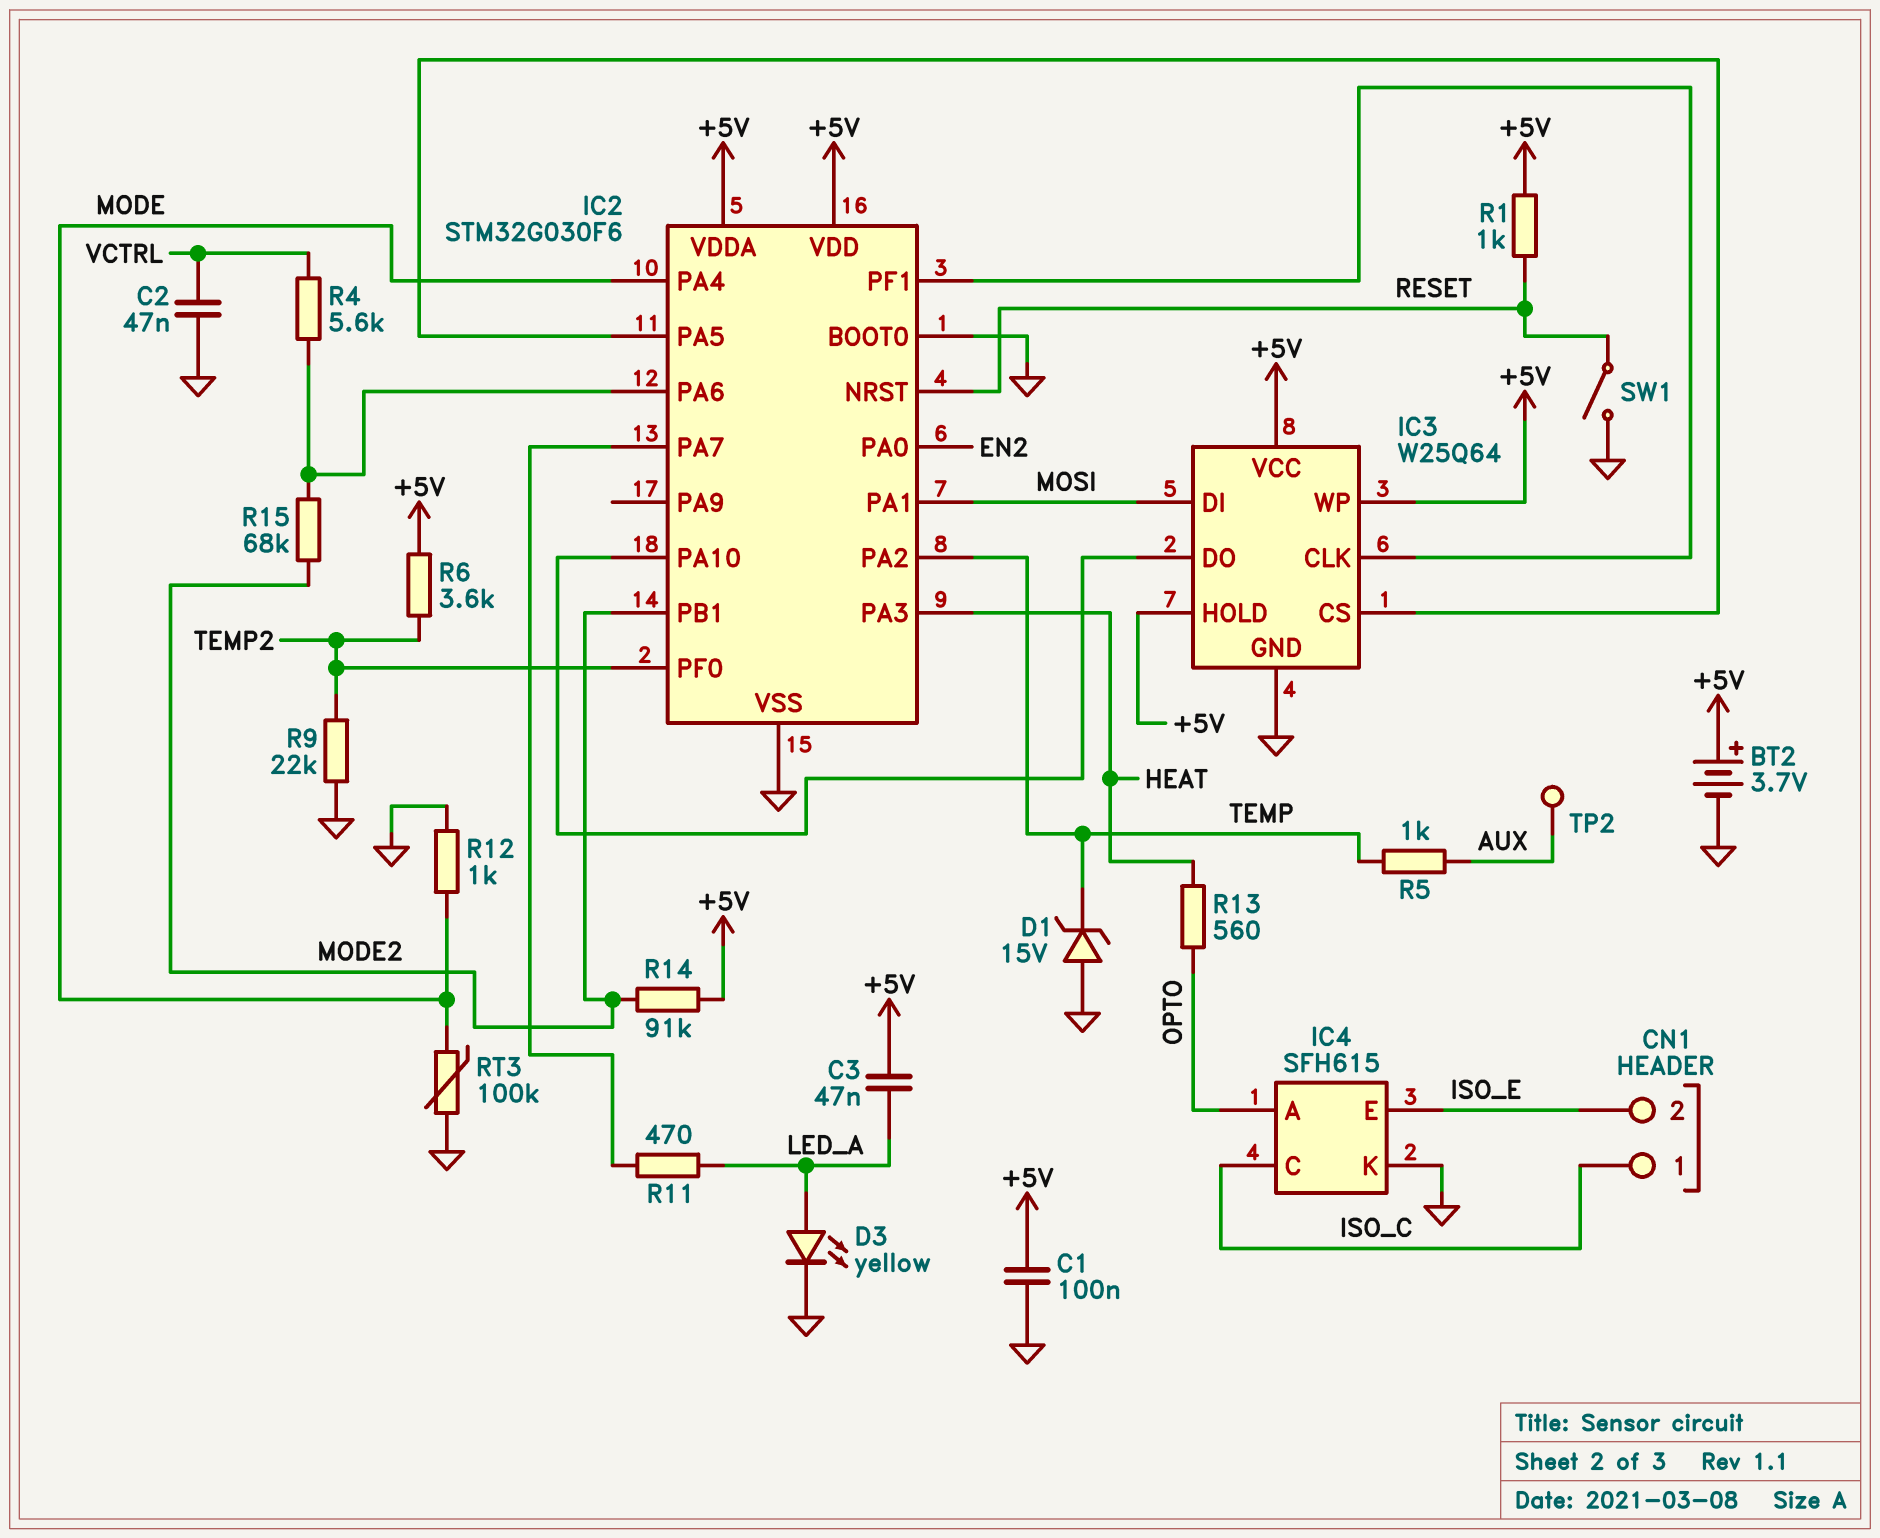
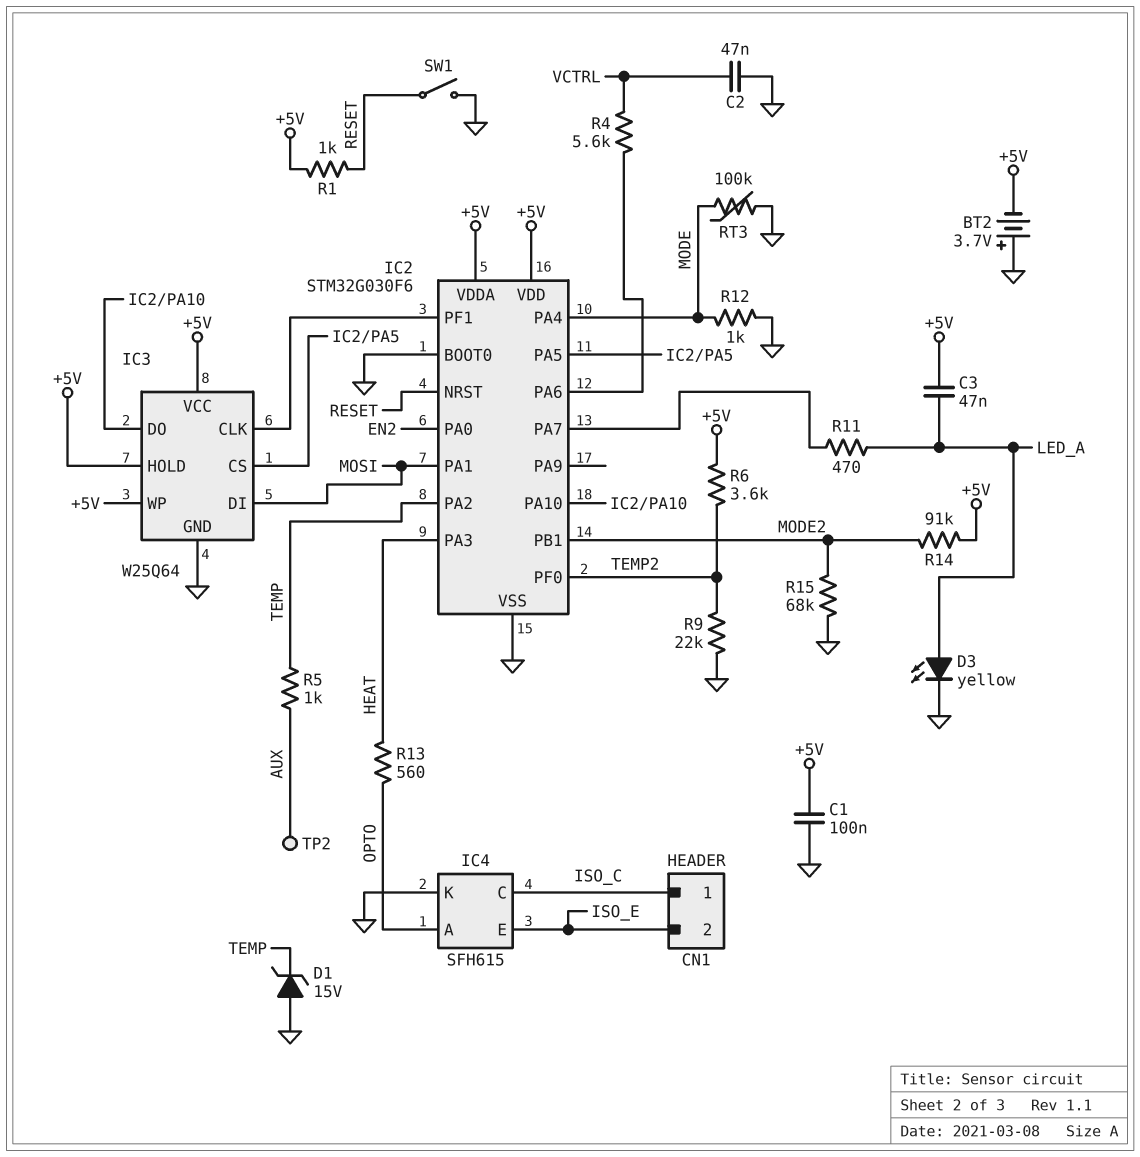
BT2: 3.7V (plus +5V, minus GND) -> 3.7V (plus GND, minus +5V)
R15: 68k (IC2/PA6, MODE2) -> 68k (GND, MODE2)

